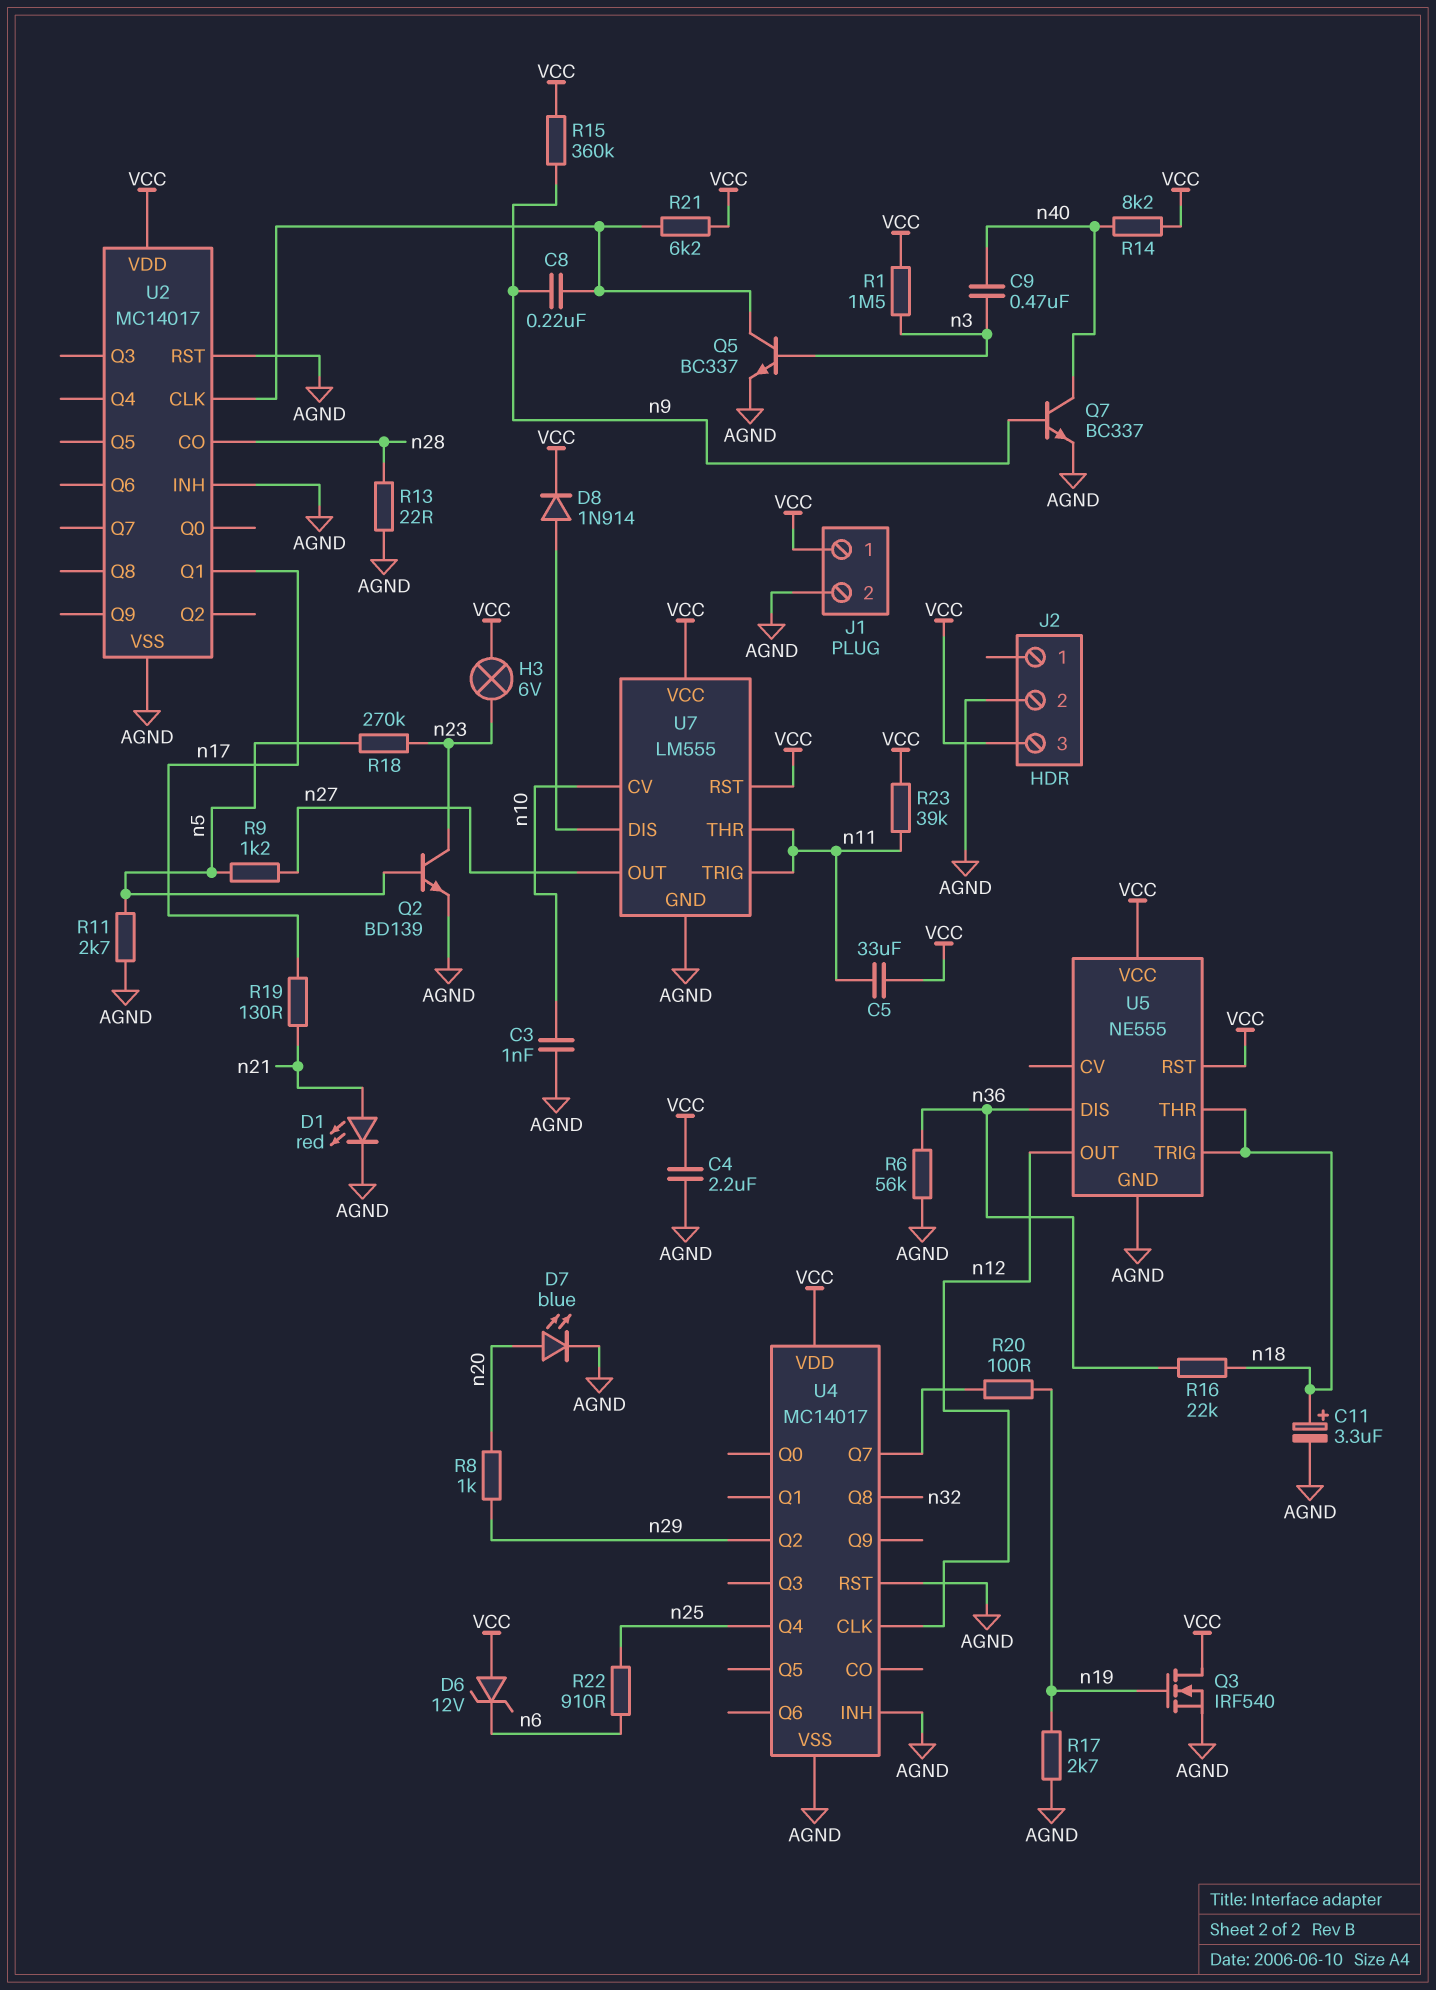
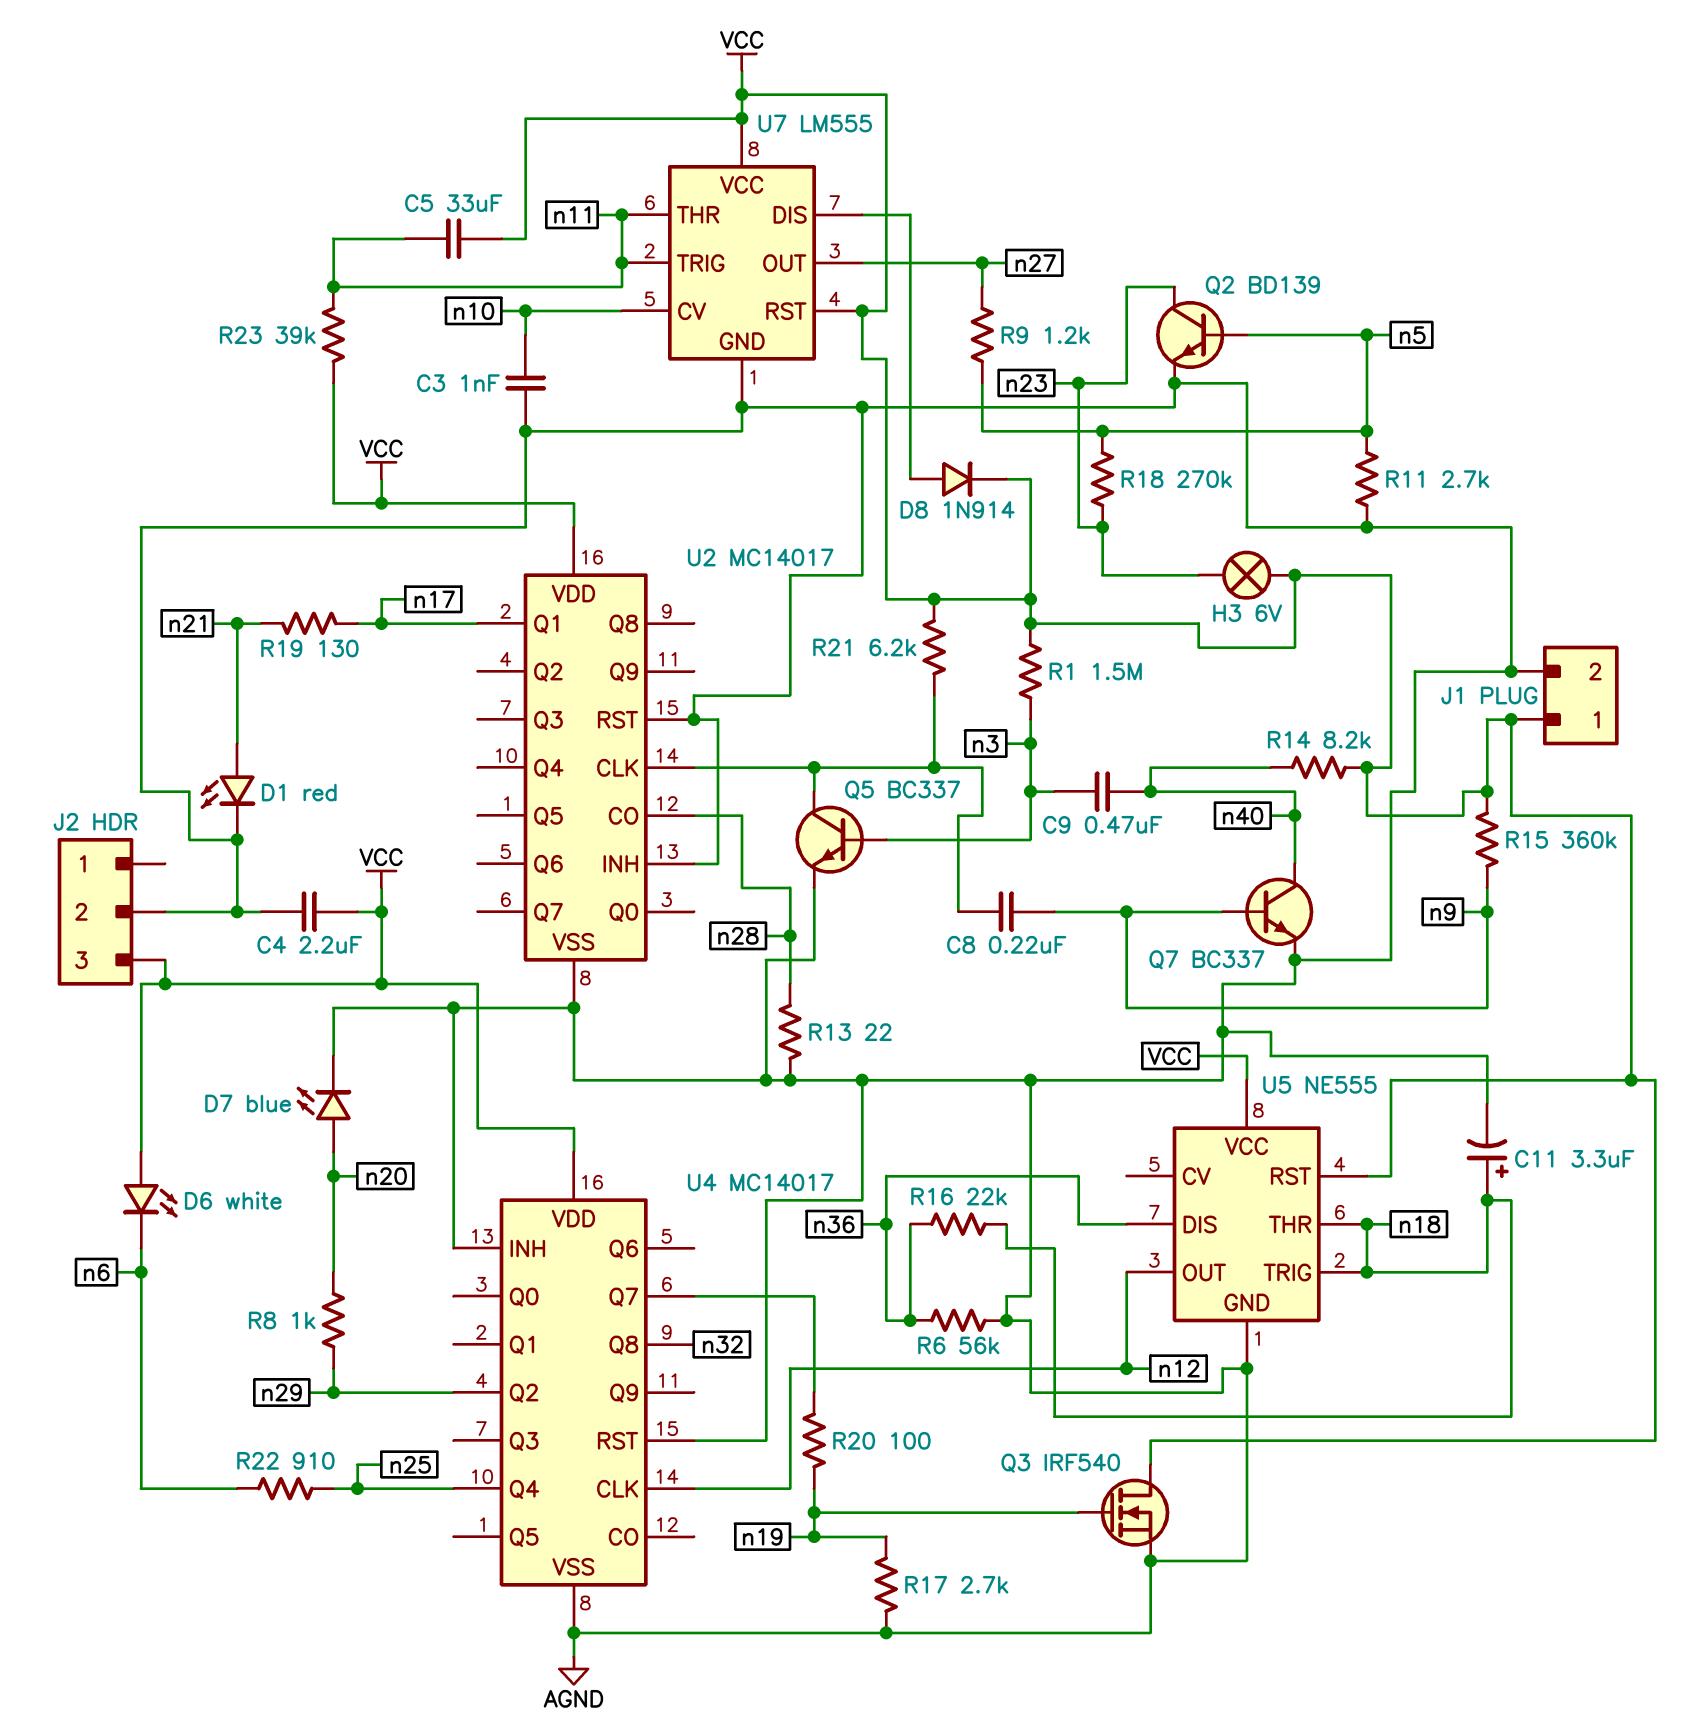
D6: zener 12V (A VCC, K n6) -> LED white (A VCC, K n6)

